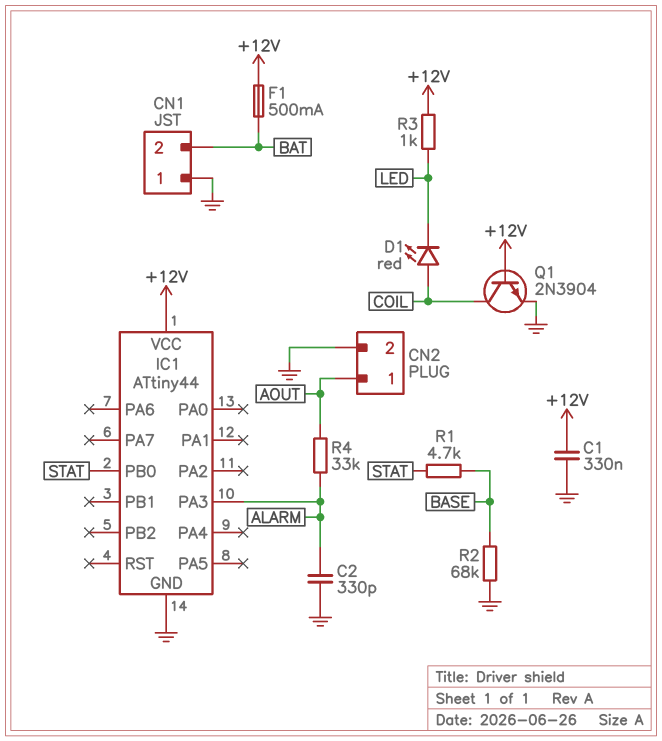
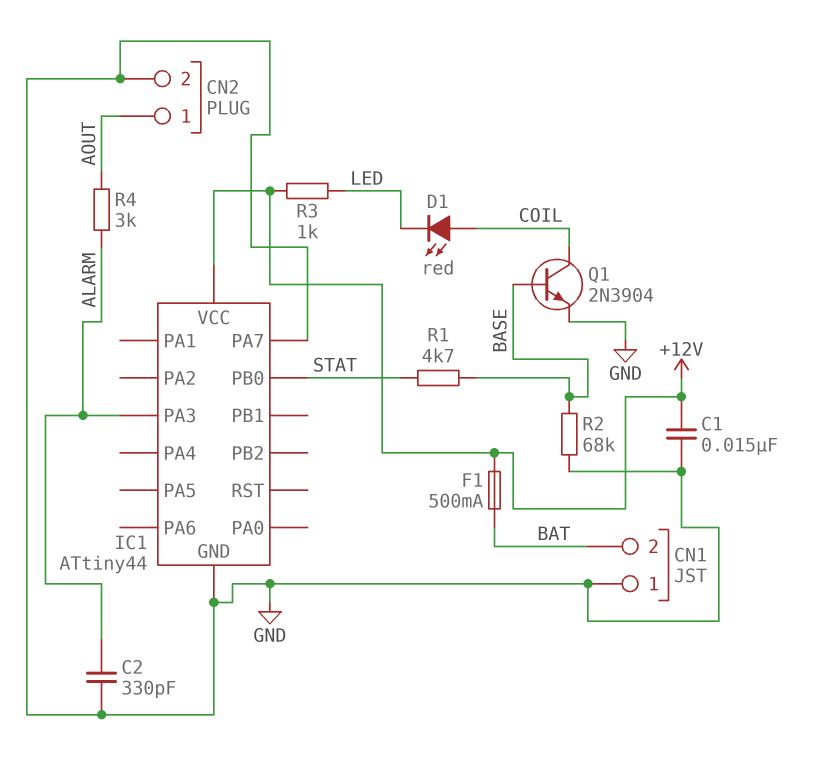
C1: 330nF (+12V, GND) -> 15nF (+12V, GND)
IC1 pin PA7: none -> GND
Q1: NPN 2N3904 (B +12V, C COIL, E GND) -> NPN 2N3904 (B BASE, C COIL, E GND)
R4: 33k (ALARM, AOUT) -> 3k (ALARM, AOUT)

